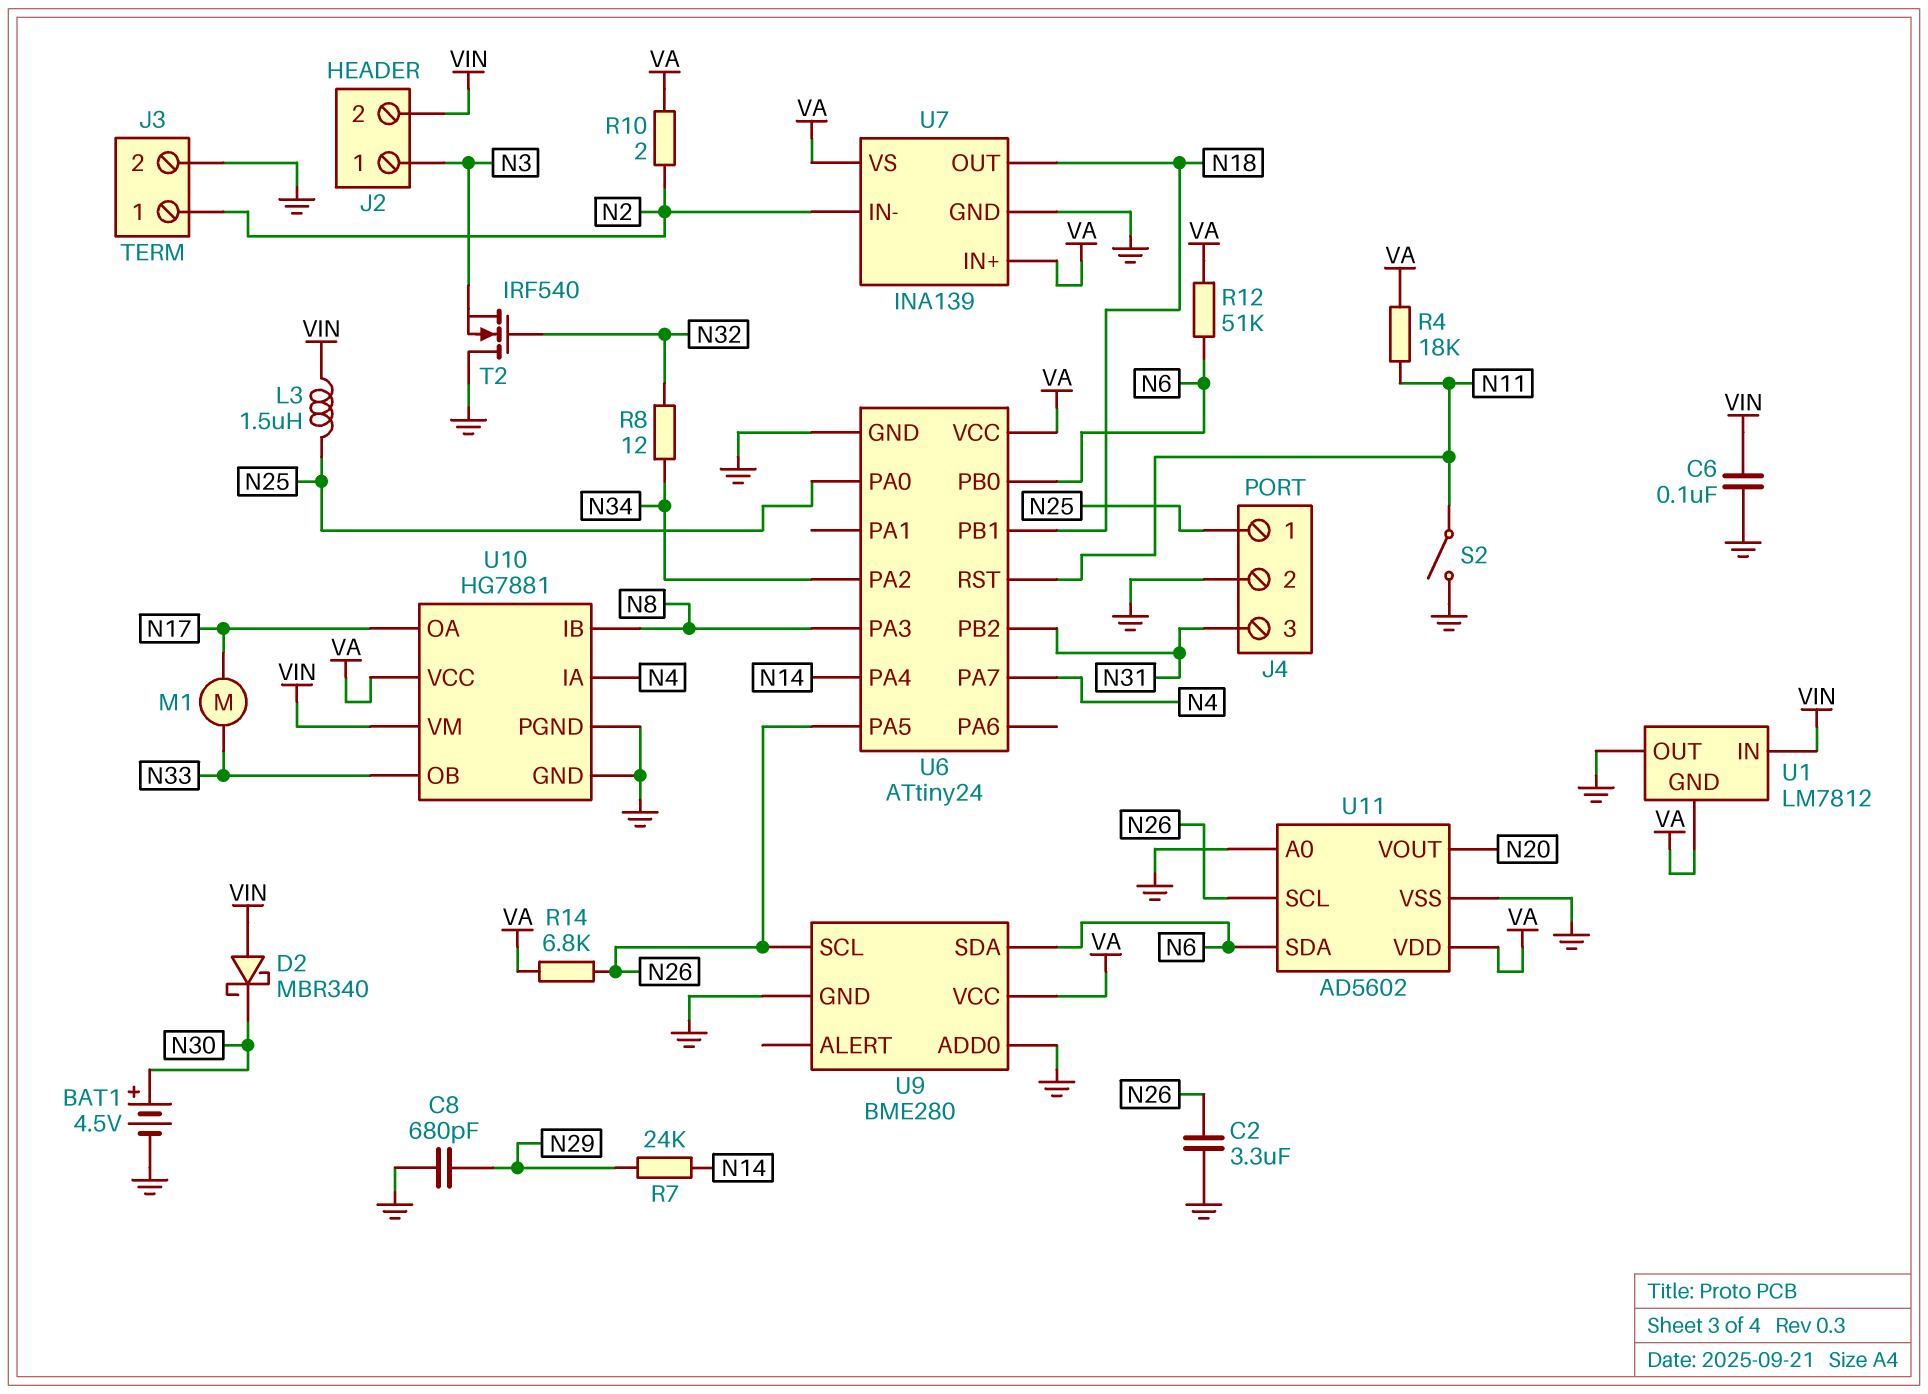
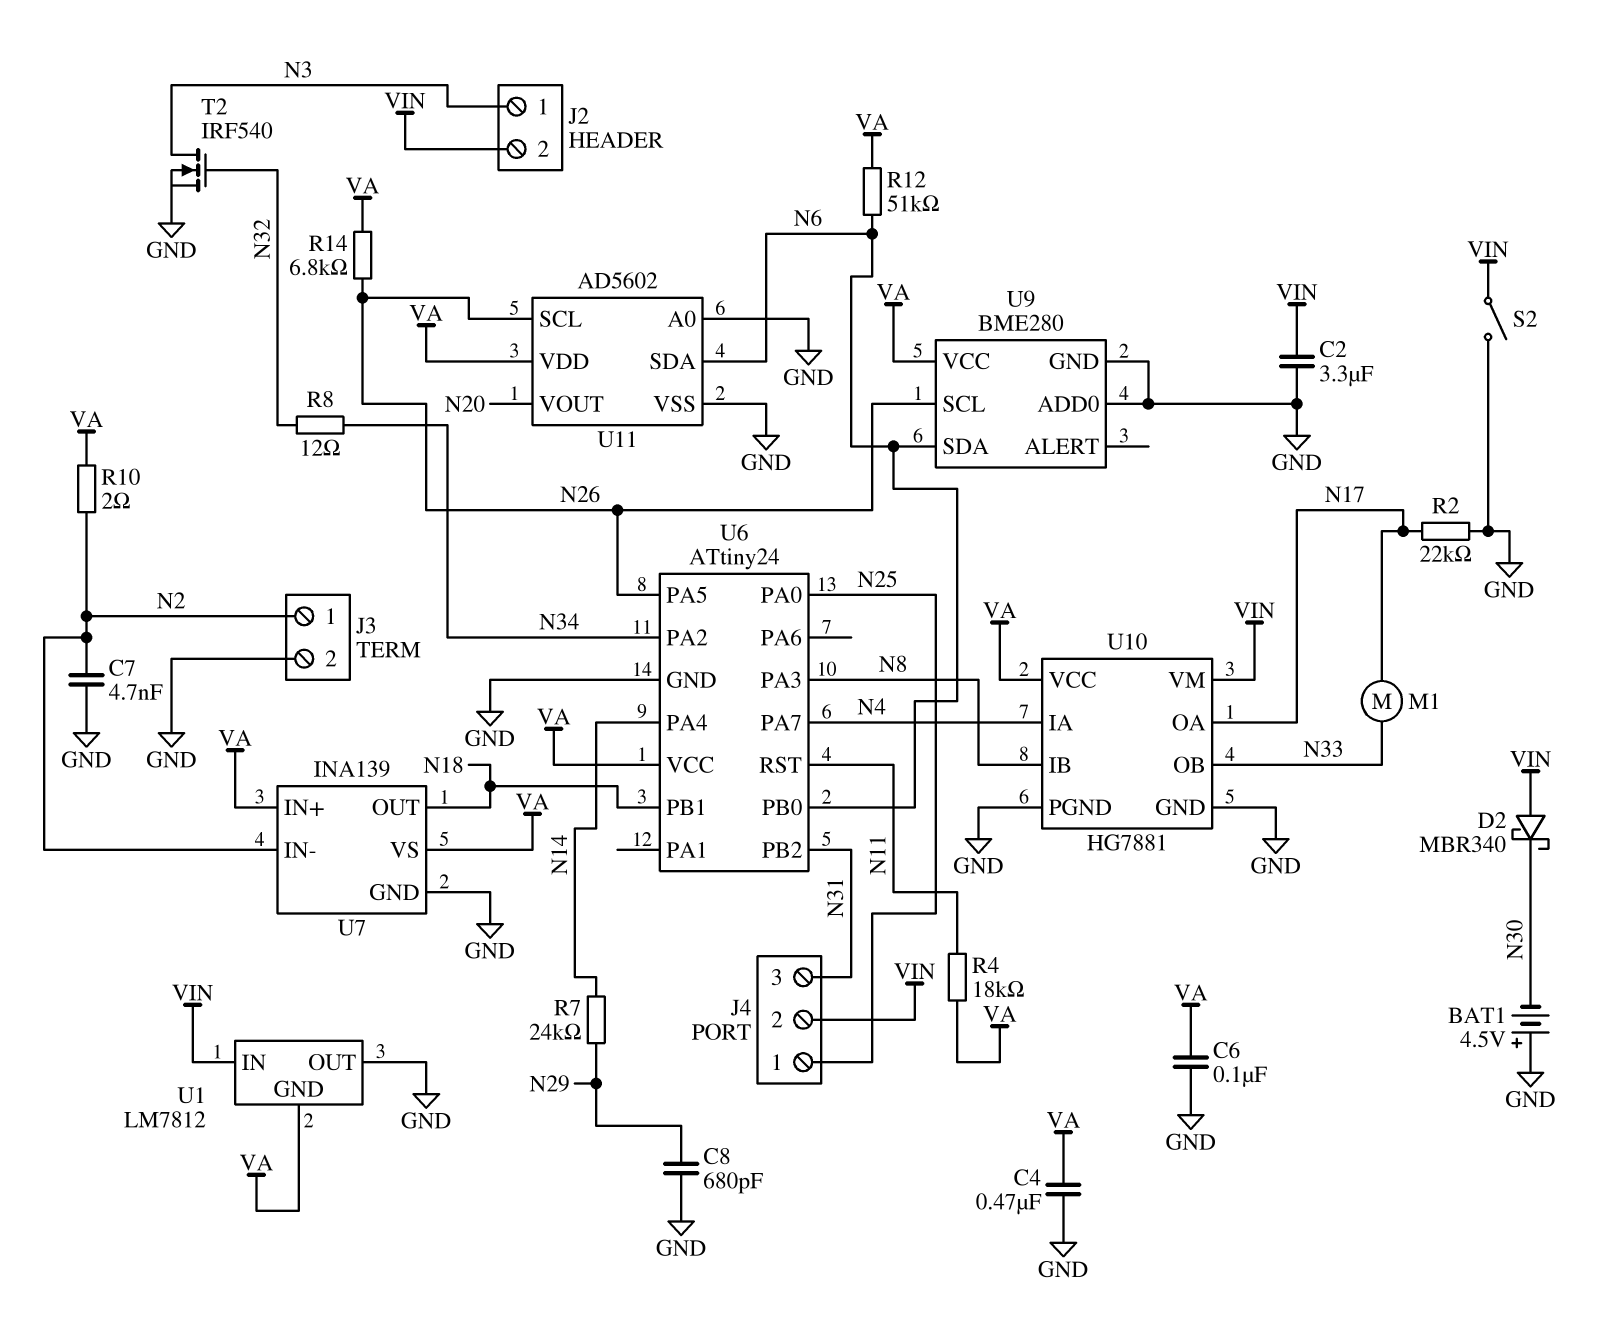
BAT1: 4.5V (plus N30, minus GND) -> 4.5V (plus GND, minus N30)
C2: 3.3uF (GND, N26) -> 3.3uF (GND, VIN)
C4: none -> 470nF (GND, VA)
C6: 100nF (GND, VIN) -> 100nF (GND, VA)
C7: none -> 4.7nF (GND, N2)
J4 pin 2: GND -> VIN
L3: 1.5uH (N25, VIN) -> none
R2: none -> 22k (GND, N17)
S2: switch (GND, N11) -> switch (GND, VIN)
T2: NMOS IRF540 (G N32, D GND, S N3) -> NMOS IRF540 (G N32, D N3, S GND)

